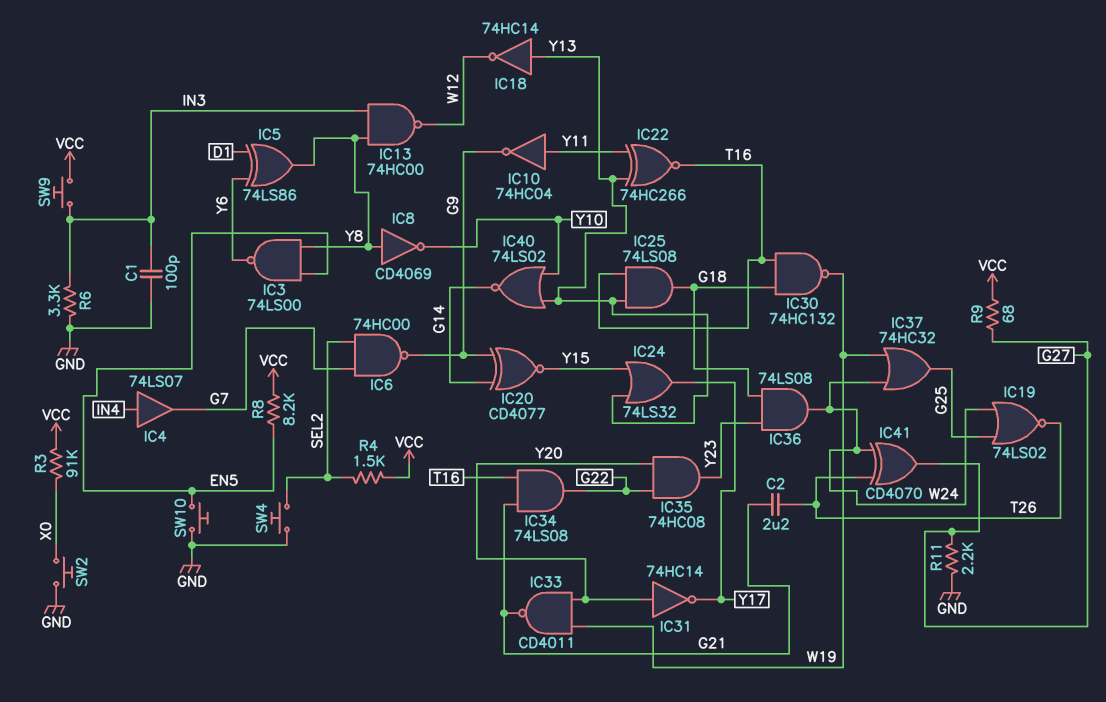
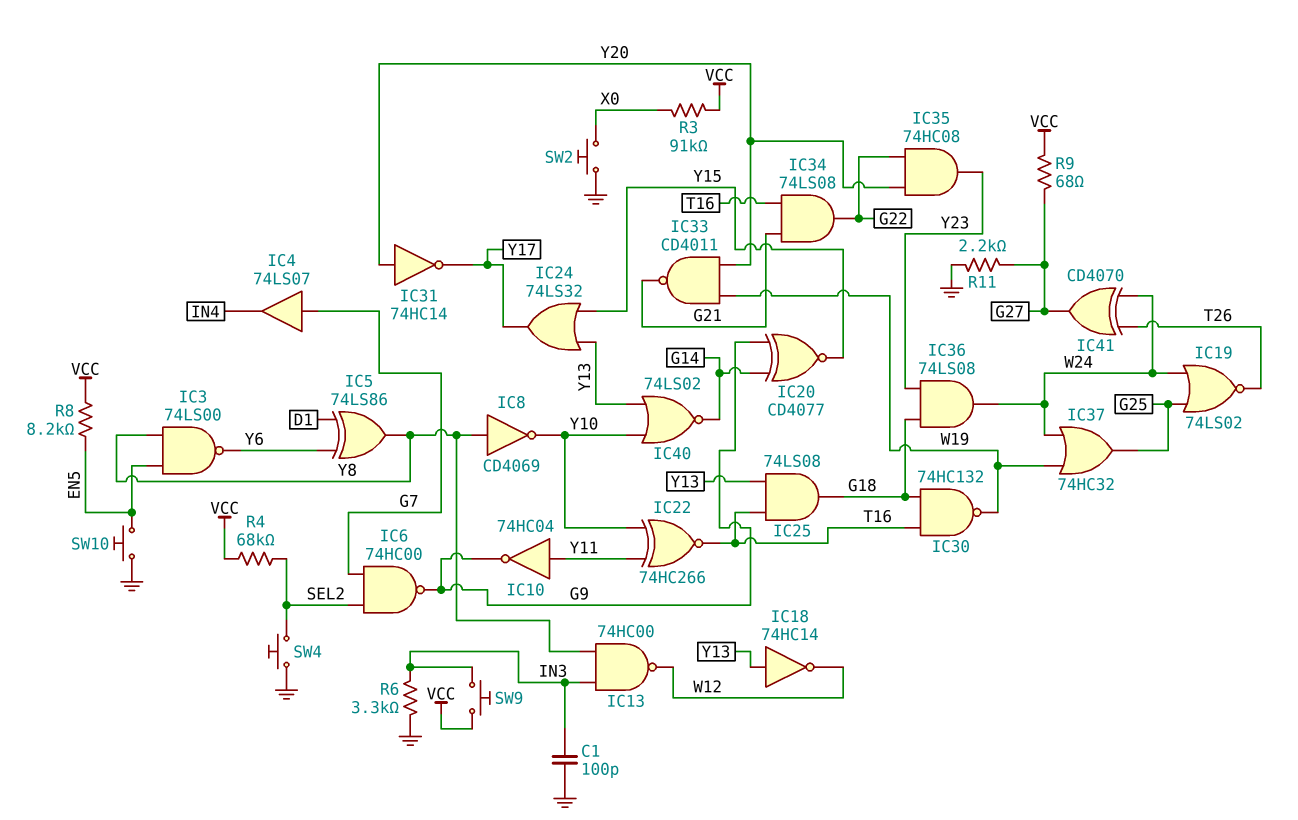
C2: 2.2uF (G21, T26) -> none
IC4: buffer 74LS07 (in IN4, out G7) -> buffer 74LS07 (in G7, out IN4)
IC22: XNOR 74HC266 (in Y11, in Y13, out T16) -> XNOR 74HC266 (in Y10, in Y11, out T16)
R4: 1.5k (SEL2, VCC) -> 68k (SEL2, VCC)

